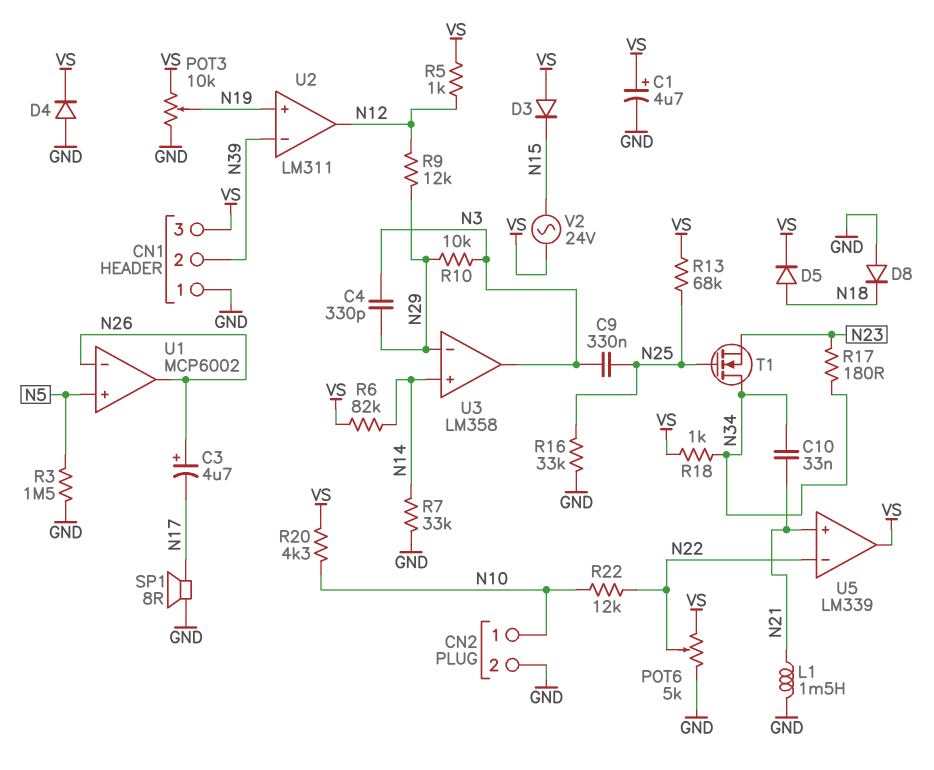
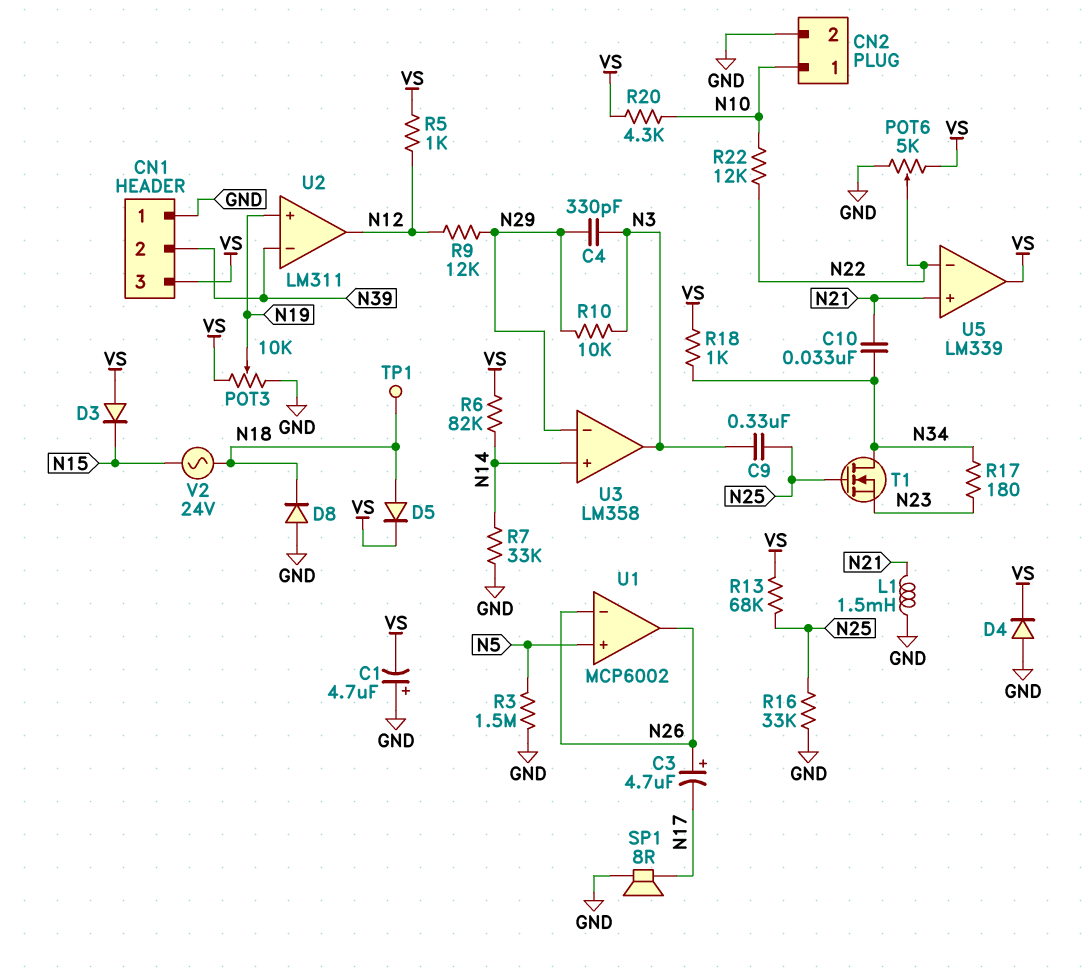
C1: 4.7uF (plus VS, minus GND) -> 4.7uF (plus GND, minus VS)
TP1: none -> test point (N18)
V2: AC 24V (N15, VS) -> AC 24V (N15, N18)

